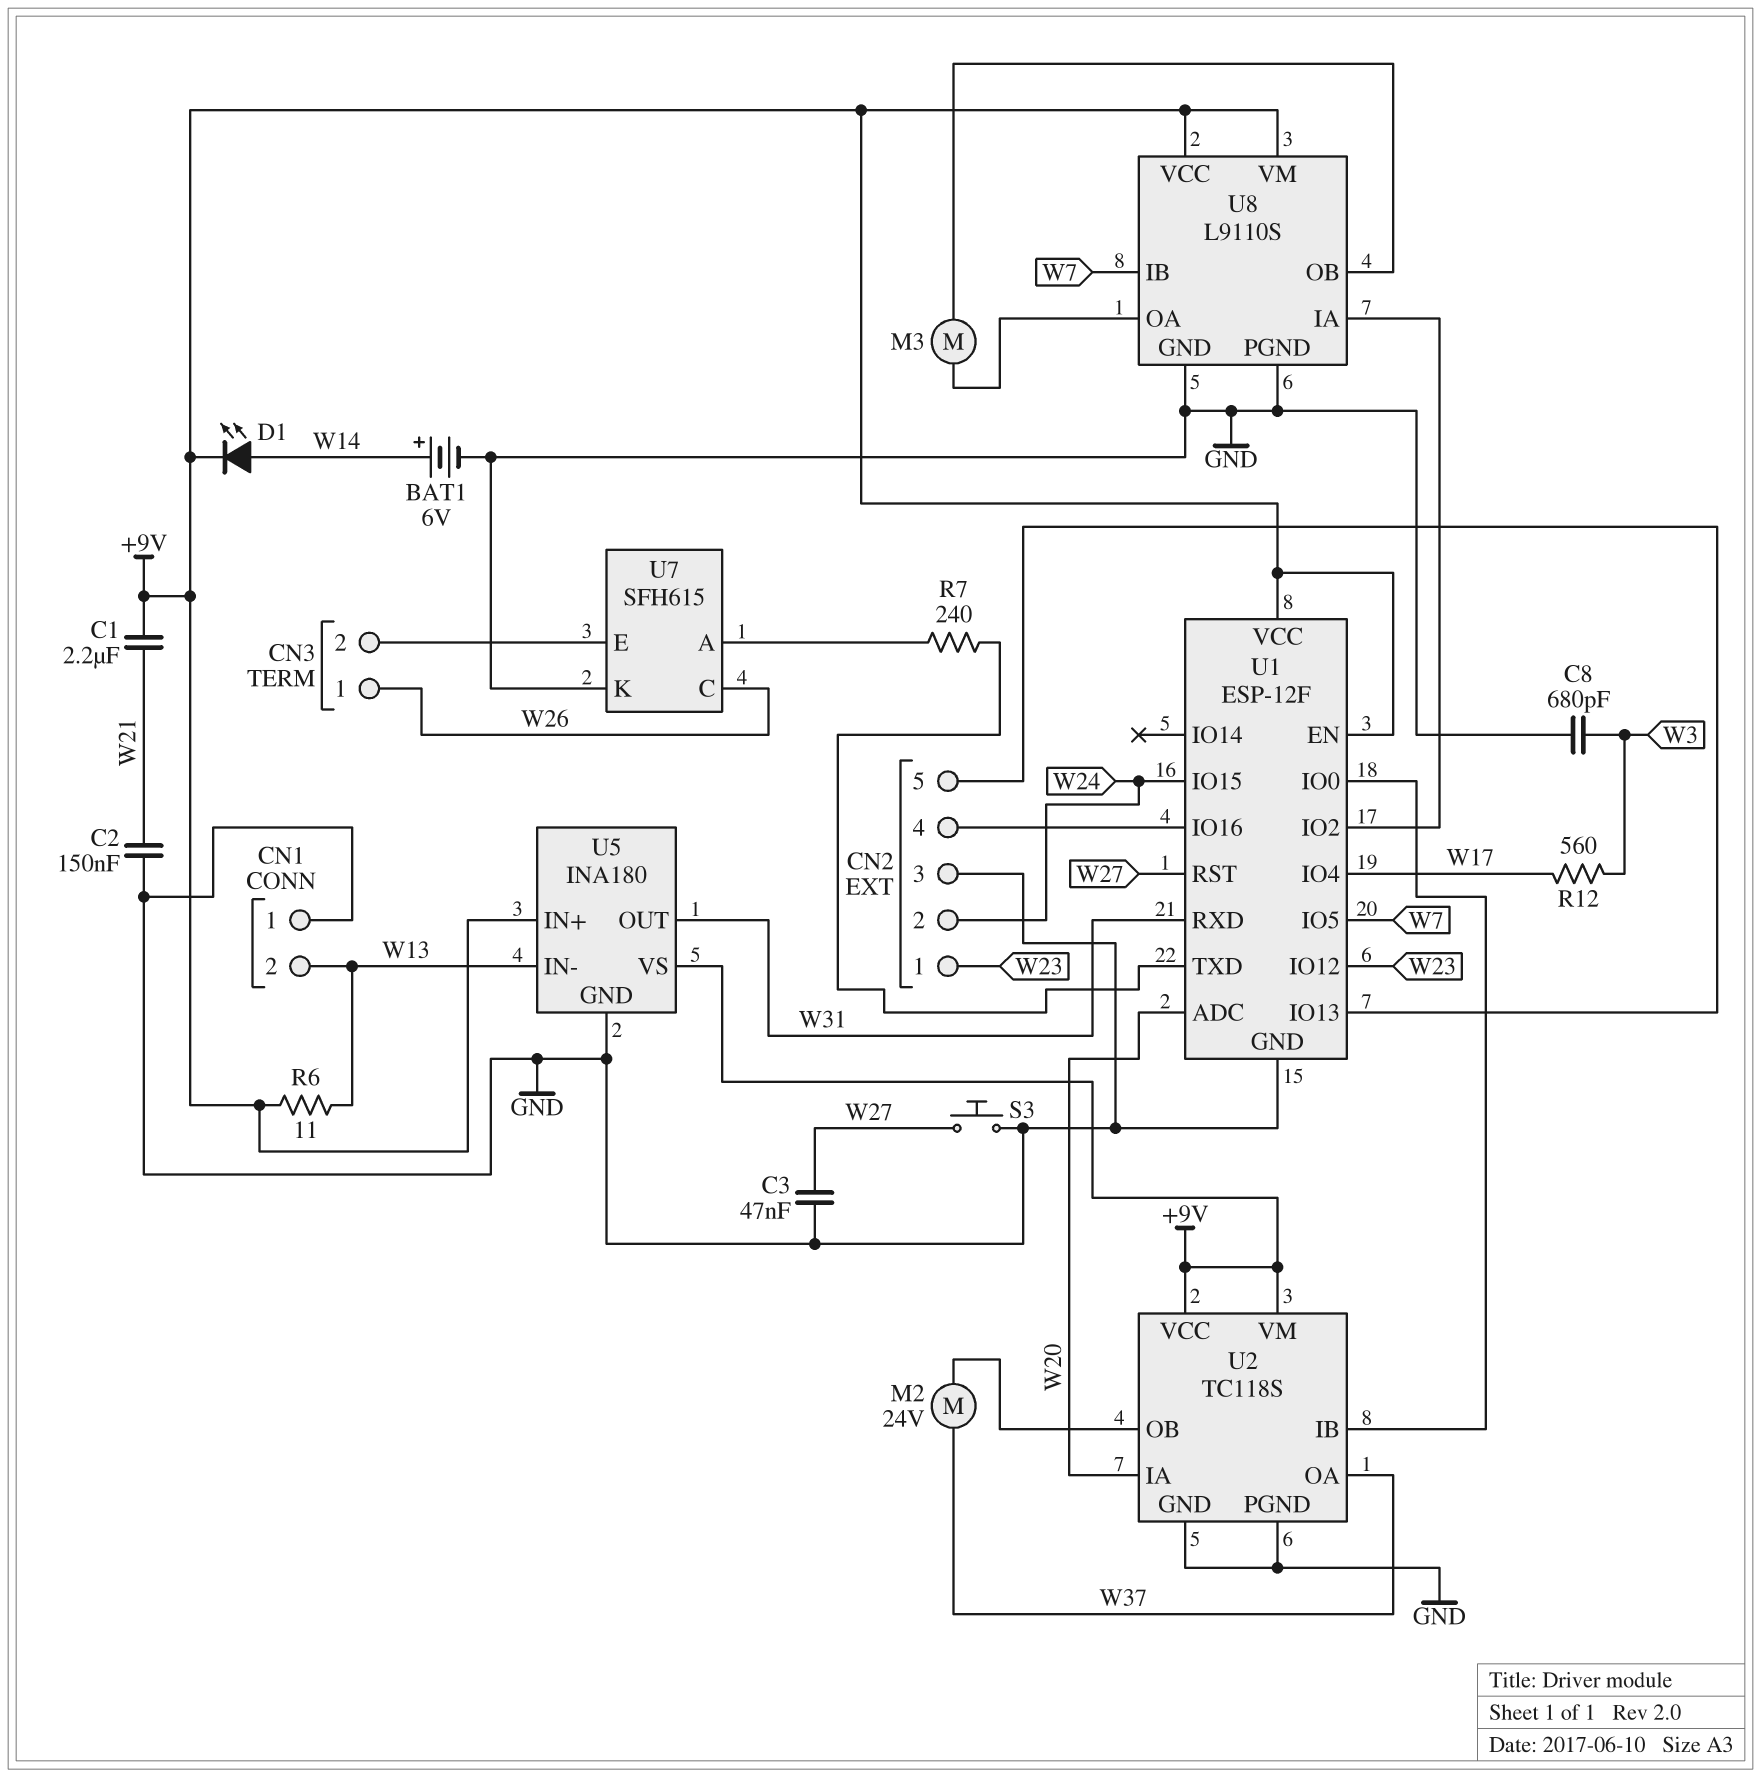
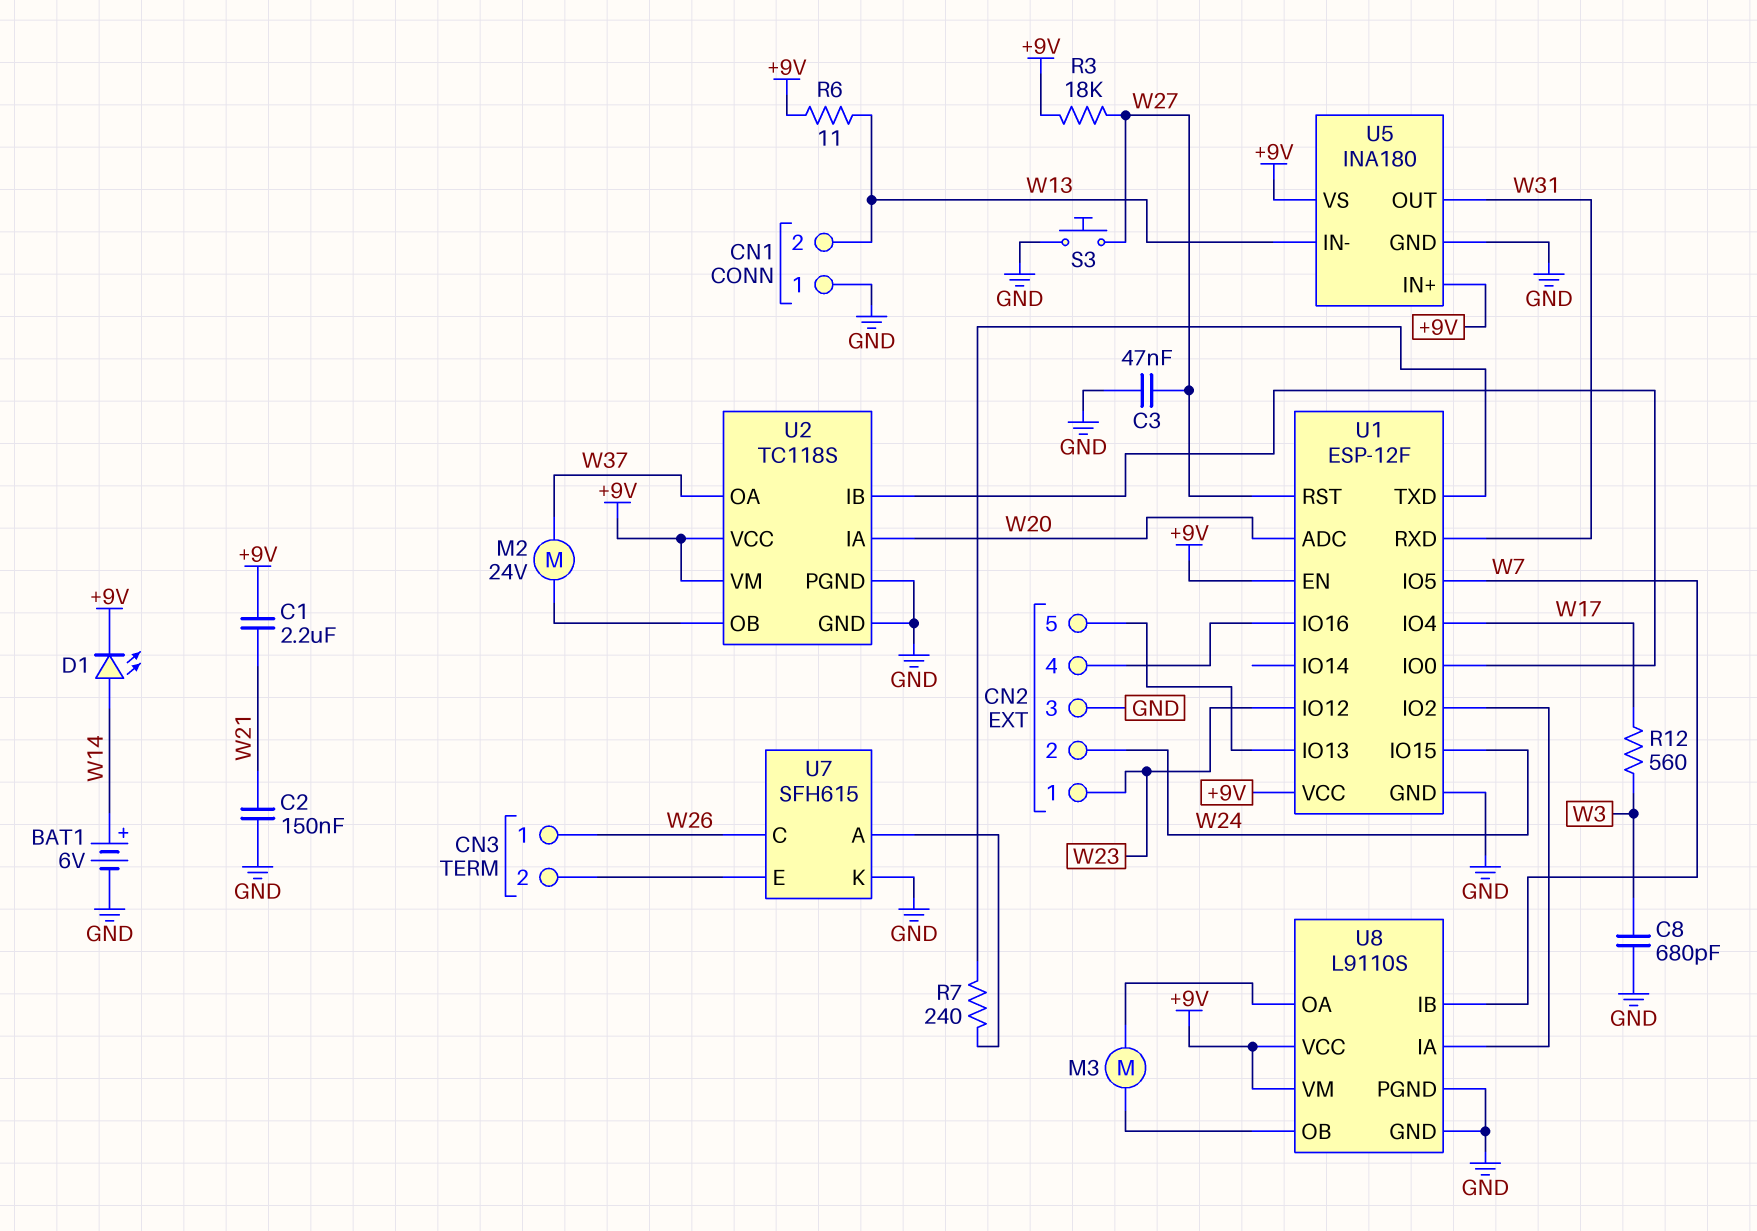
R3: none -> 18k (+9V, W27)

